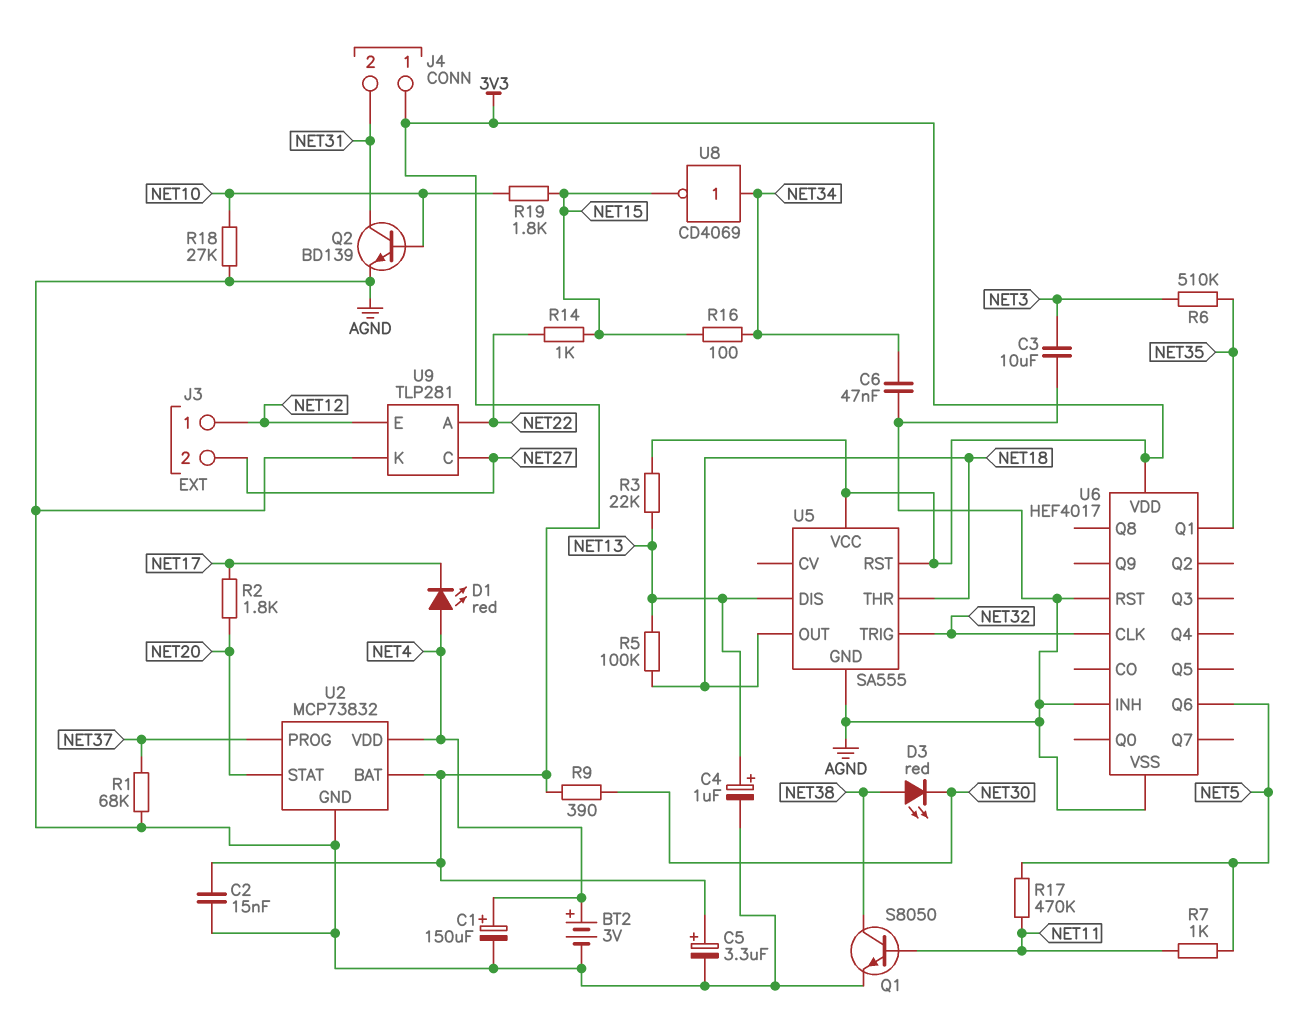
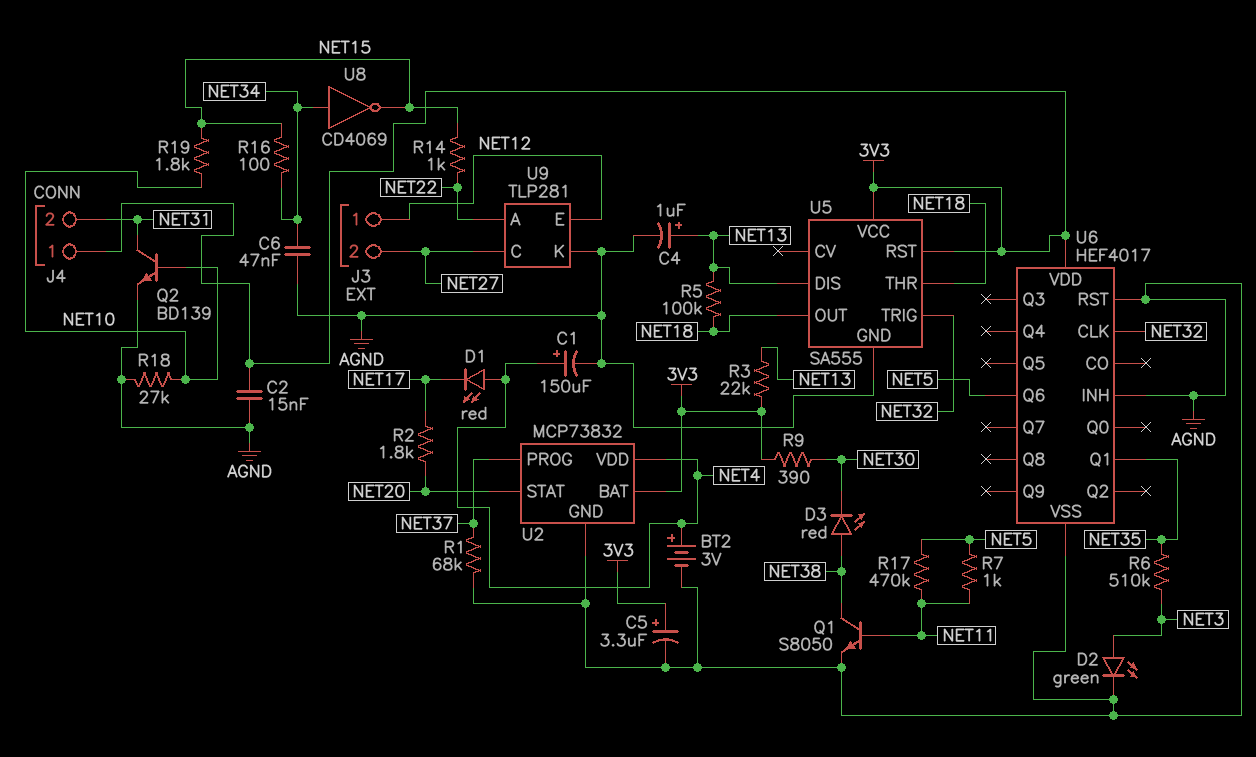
C3: 10uF (AGND, NET3) -> none
D2: none -> LED green (A NET3, K AGND)

